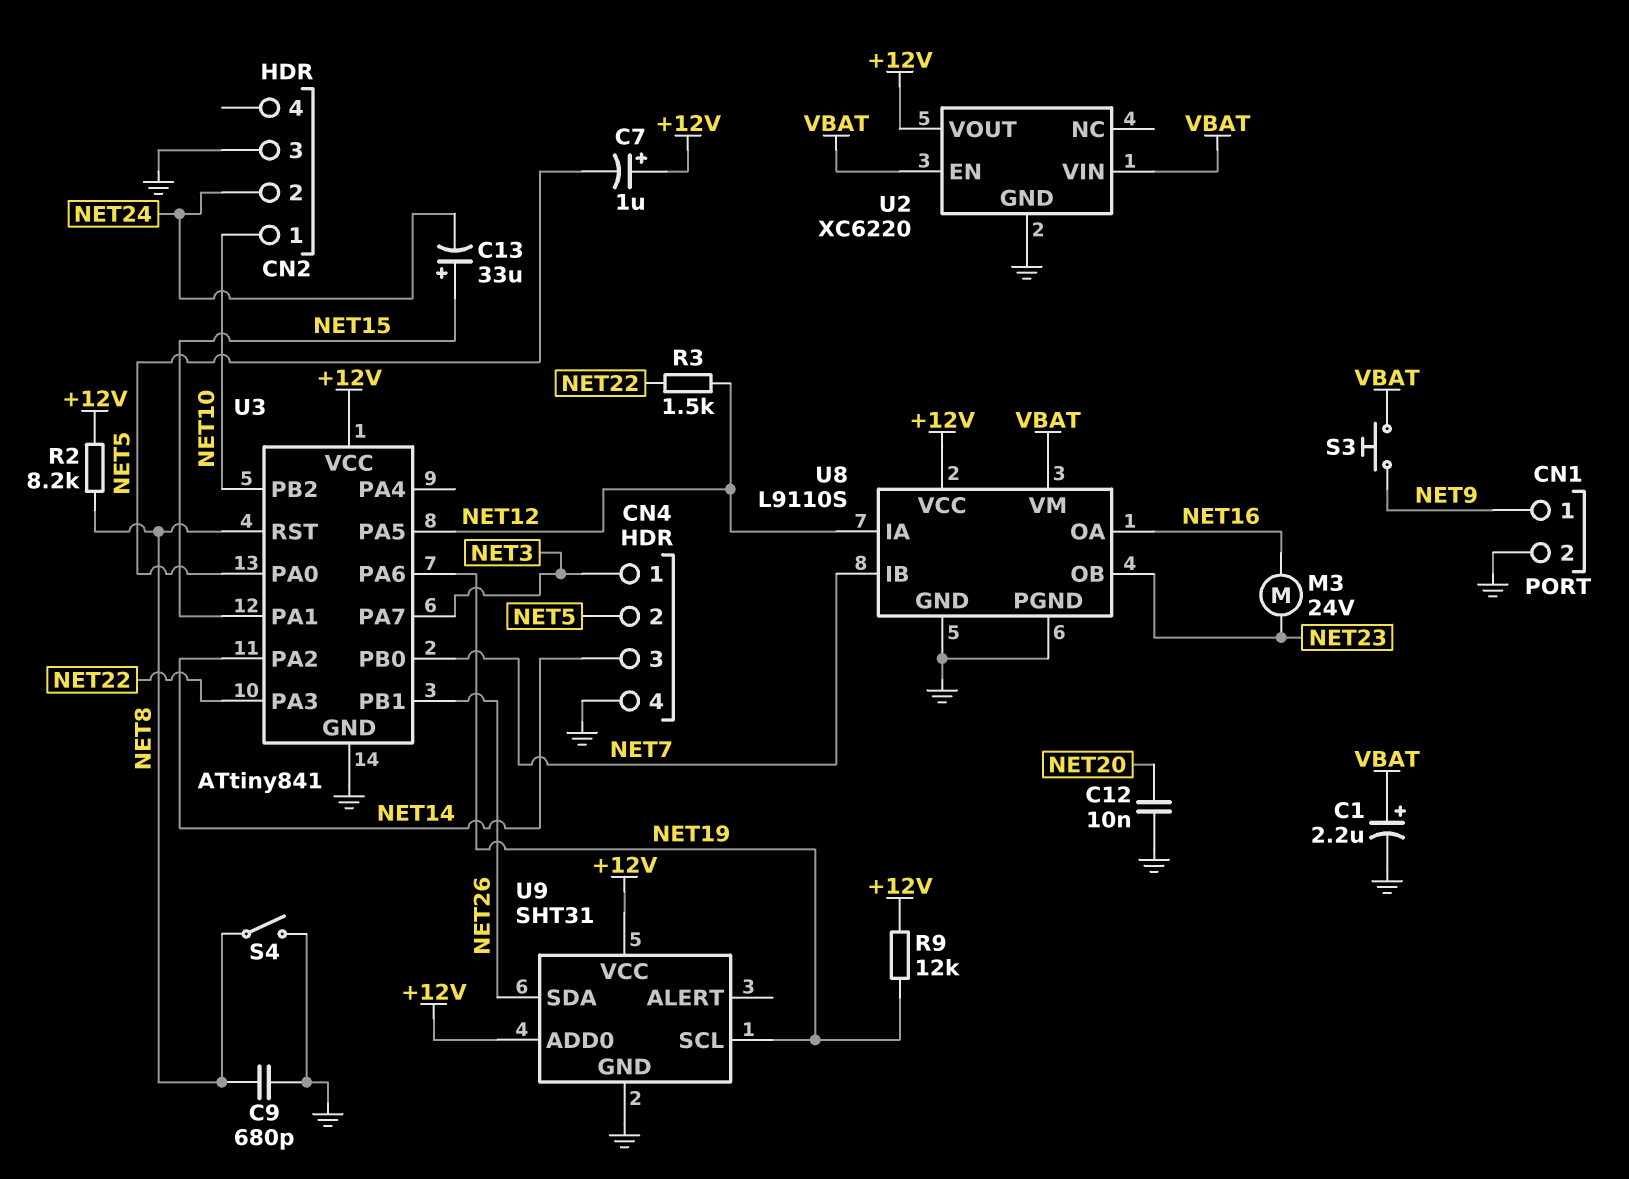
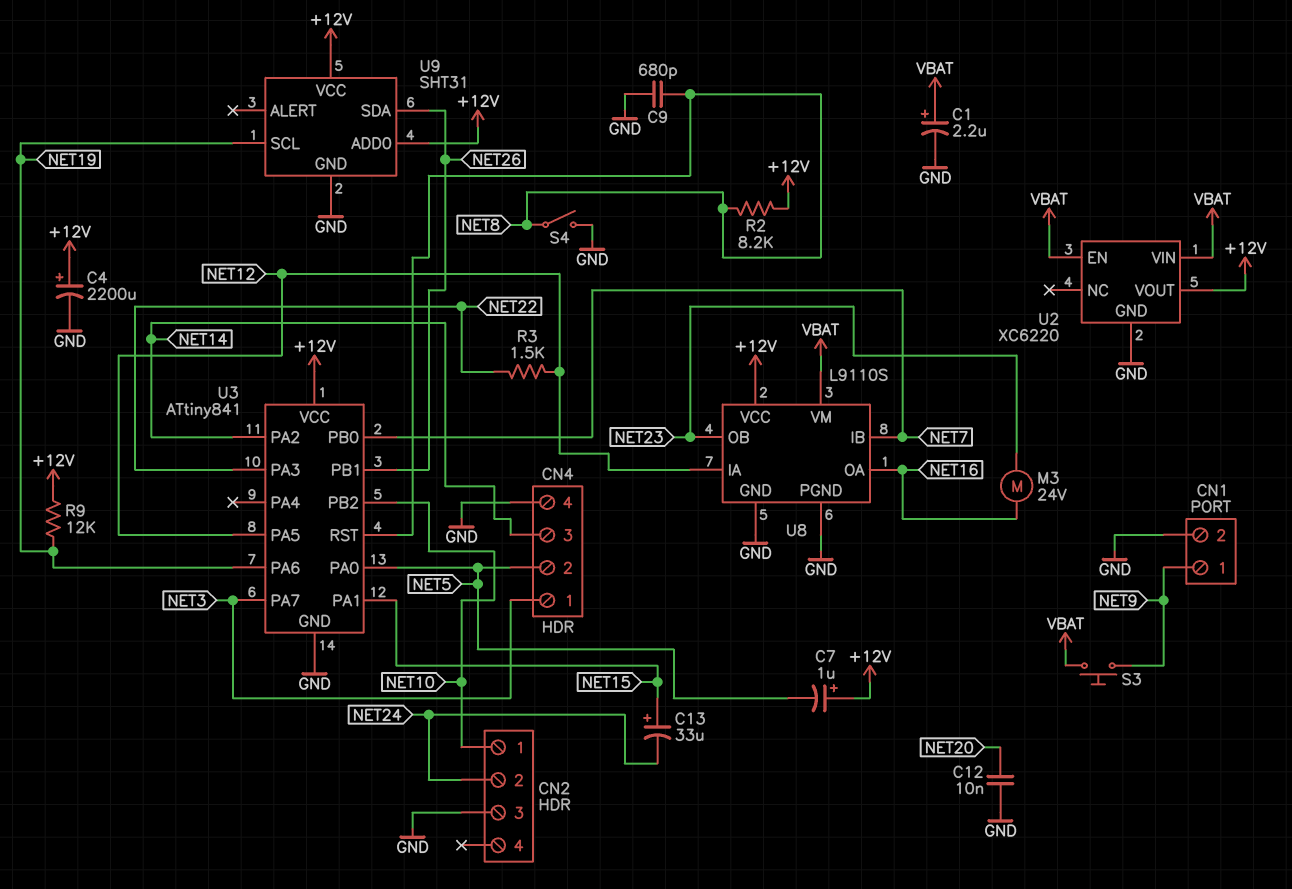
C4: none -> 2200uF (plus +12V, minus GND)

